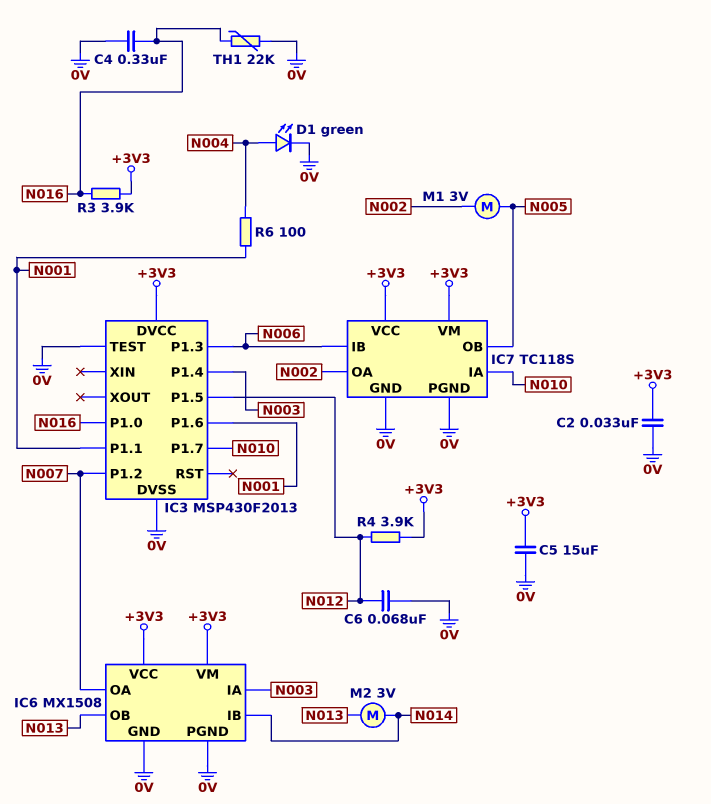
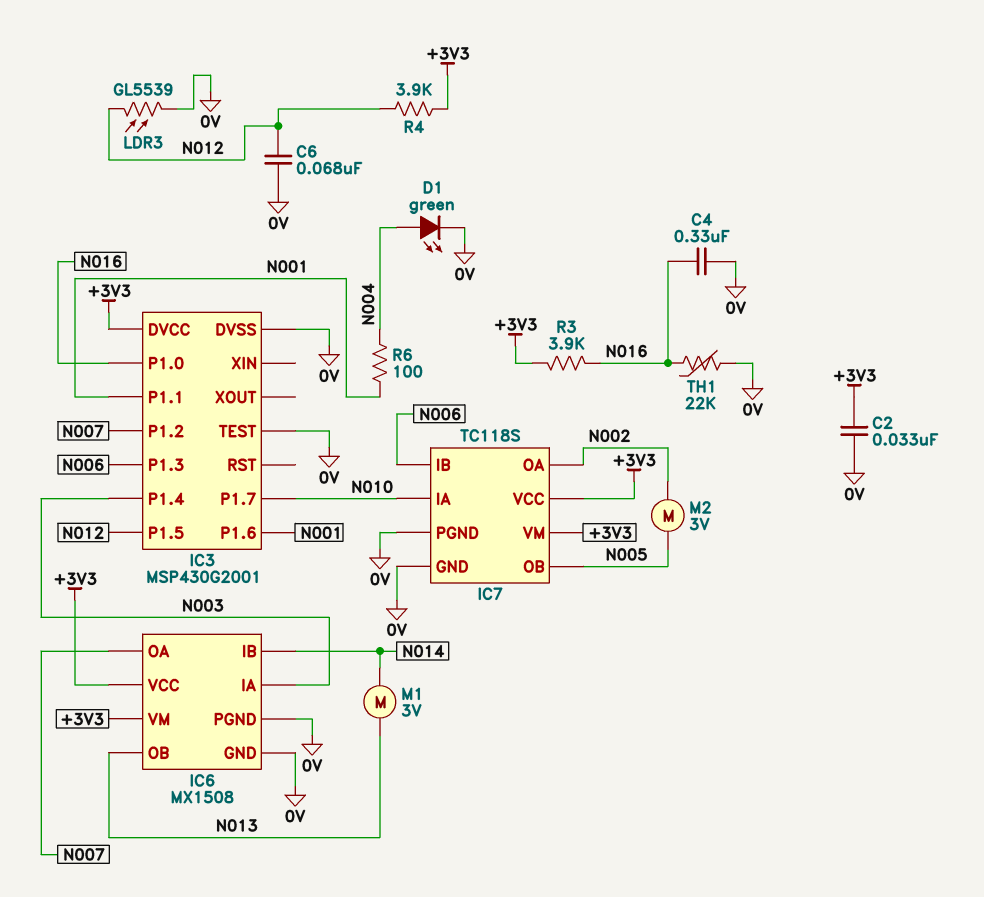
C5: 15uF (+3V3, 0V) -> none
IC3: MSP430F2013 -> MSP430G2001
LDR3: none -> GL5539 (0V, N012)
M1: motor 3V (N002, N005) -> motor 3V (N013, N014)
M2: motor 3V (N013, N014) -> motor 3V (N002, N005)

